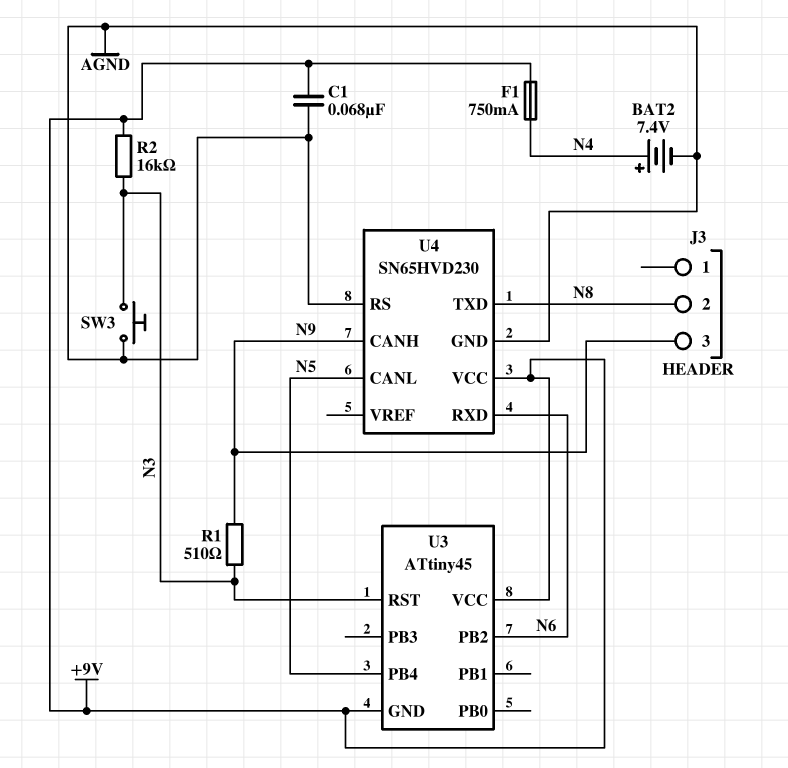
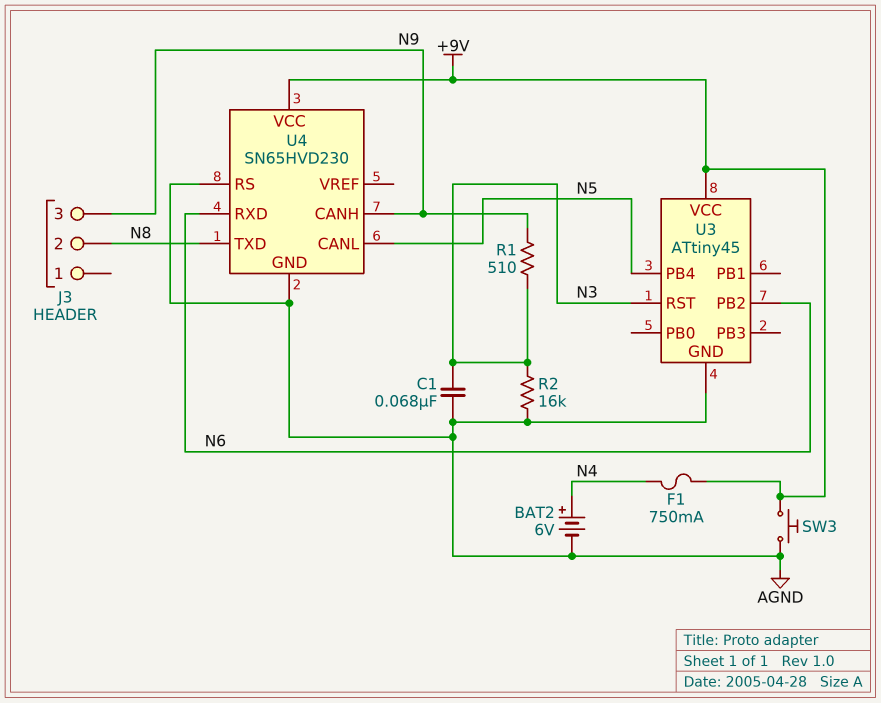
BAT2: 7.4V (plus N4, minus AGND) -> 6V (plus N4, minus AGND)
C1: 68nF (+9V, AGND) -> 68nF (AGND, N3)
R2: 16k (+9V, N3) -> 16k (AGND, N3)
SW3: button (AGND, N3) -> button (+9V, AGND)
U3 pin GND: +9V -> AGND

